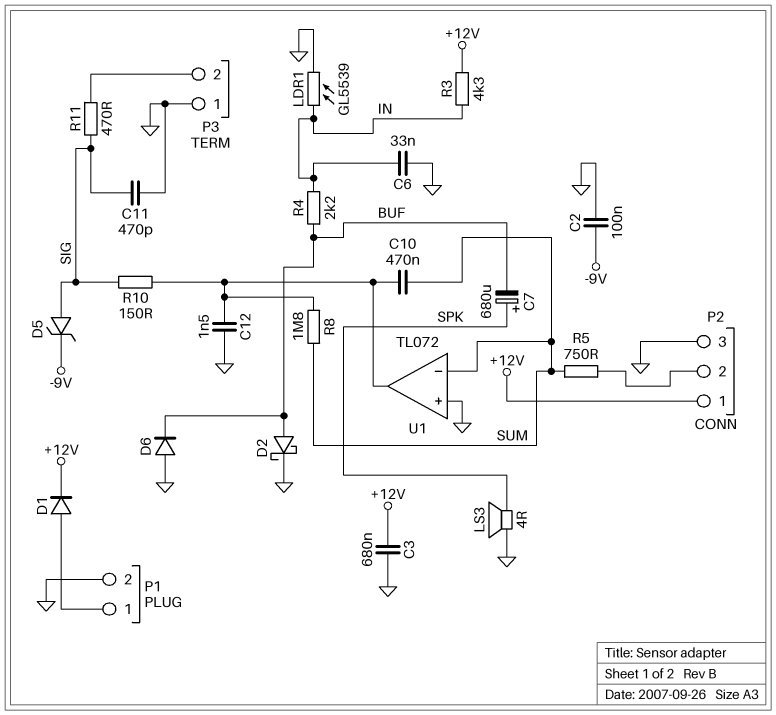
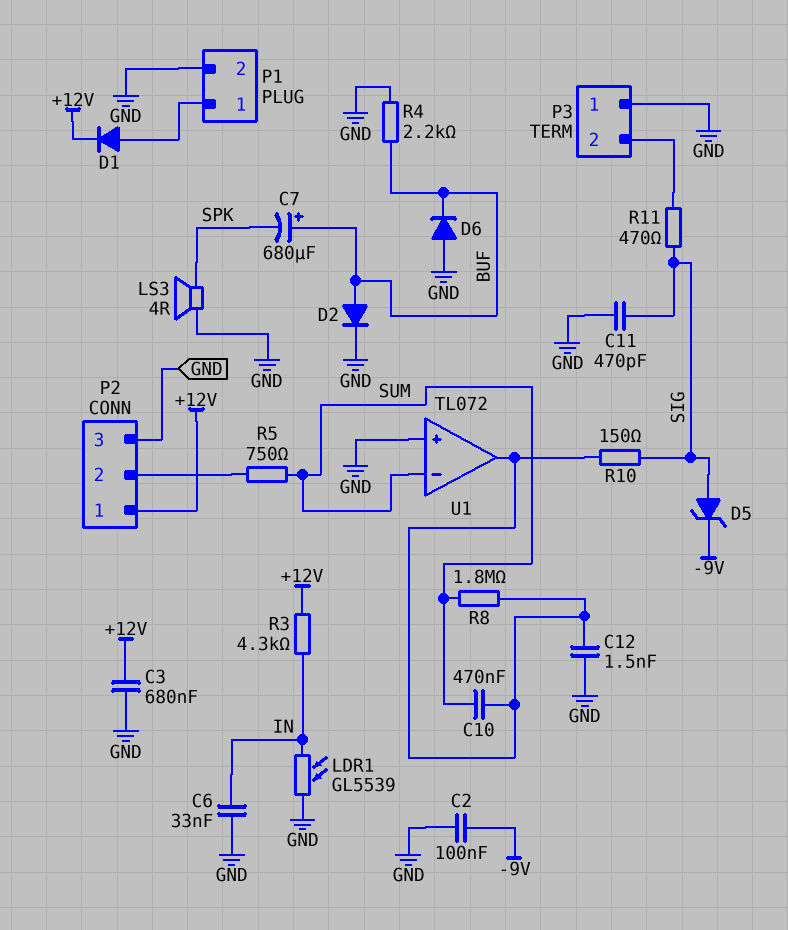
C7: 680uF (plus SPK, minus BUF) -> 680uF (plus BUF, minus SPK)
D2: schottky (A BUF, K GND) -> diode (A BUF, K GND)
R4: 2.2k (BUF, IN) -> 2.2k (BUF, GND)

